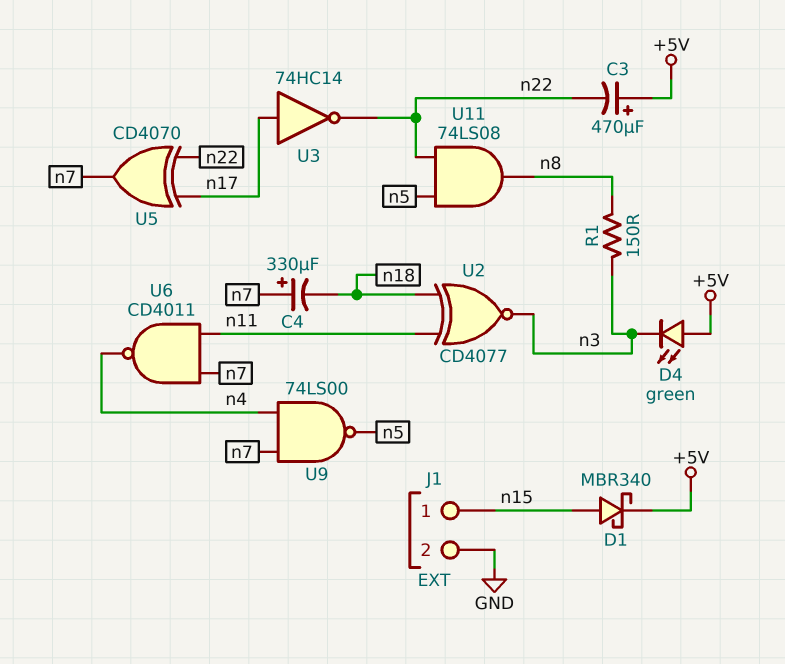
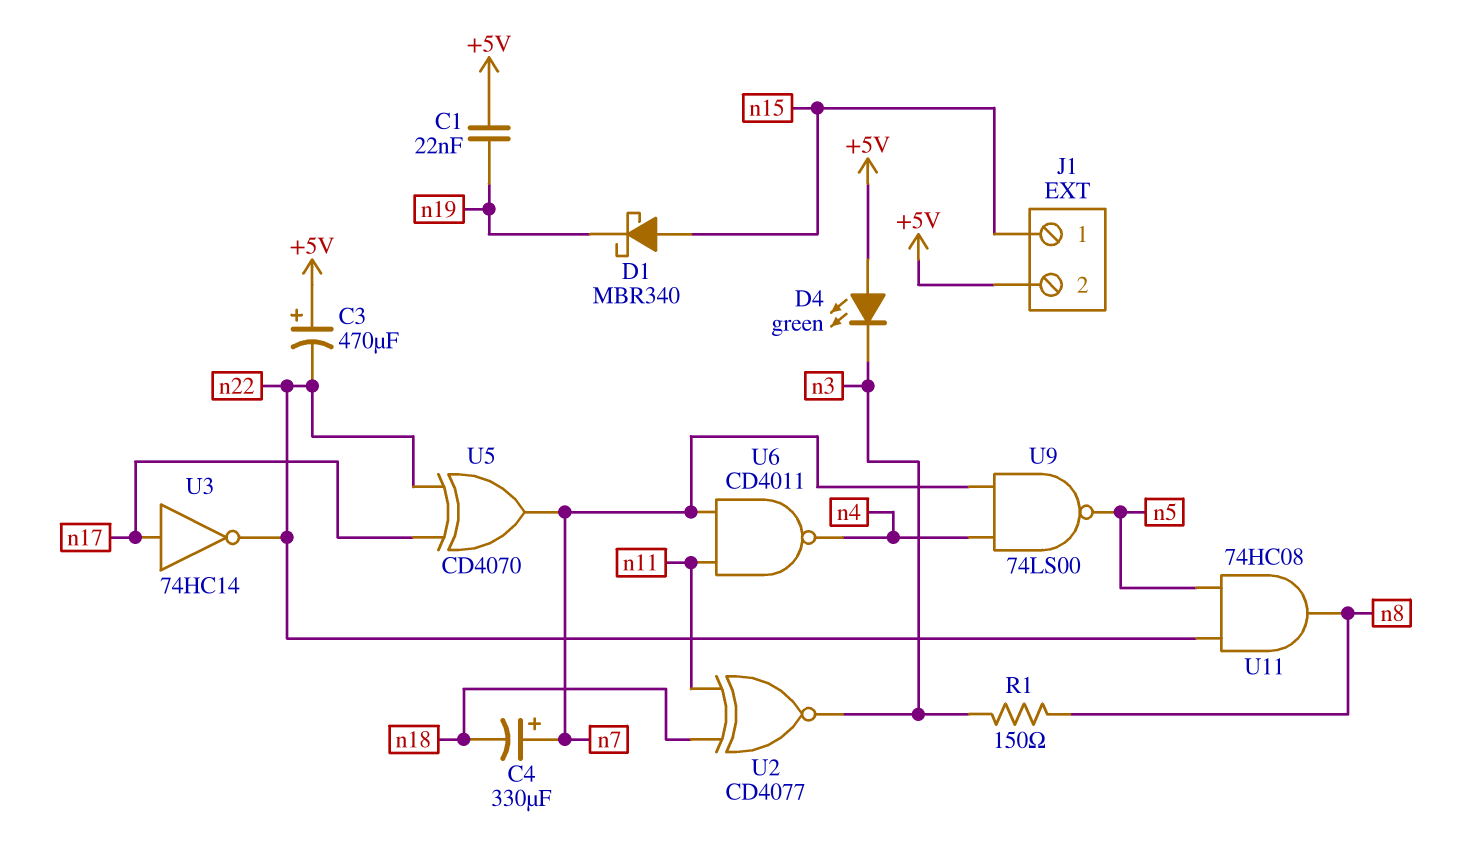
C1: none -> 22nF (+5V, n19)
D1: schottky MBR340 (A n15, K +5V) -> schottky MBR340 (A n15, K n19)
J1 pin 2: GND -> +5V
U11: AND 74LS08 (in n5, in n22, out n8) -> AND 74HC08 (in n5, in n22, out n8)

